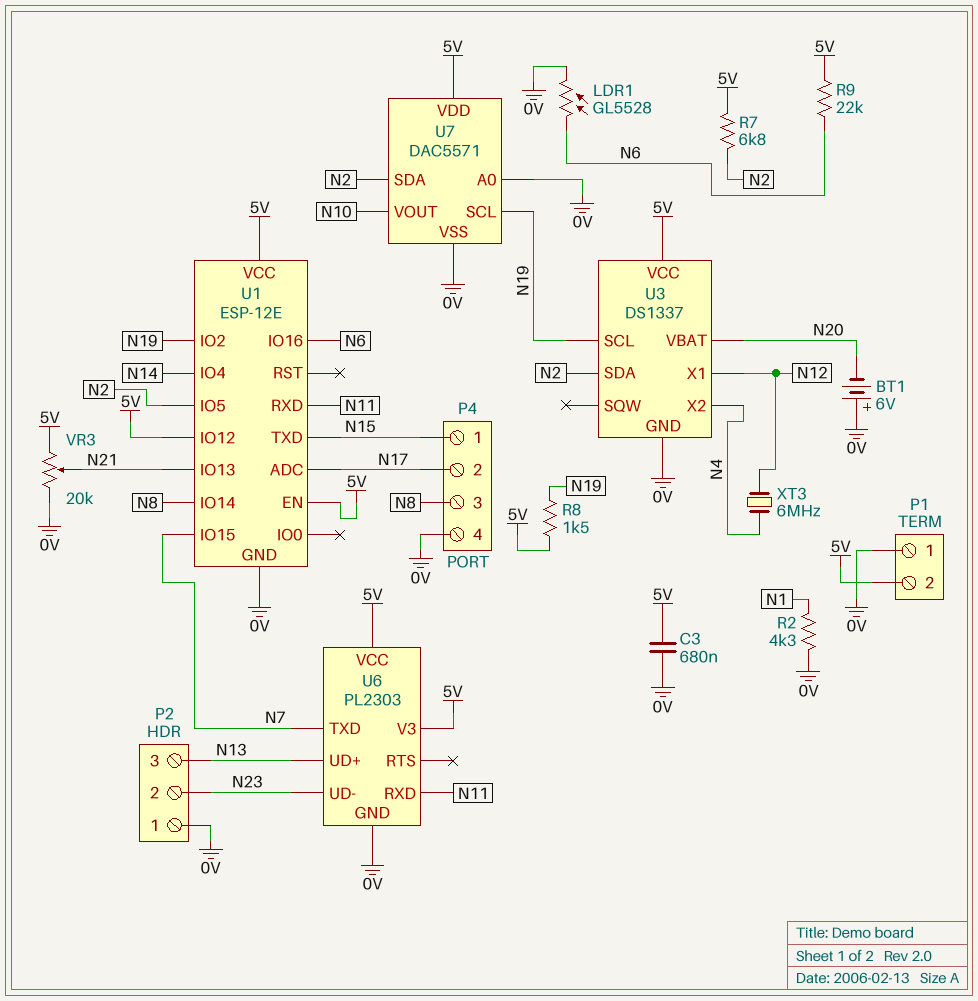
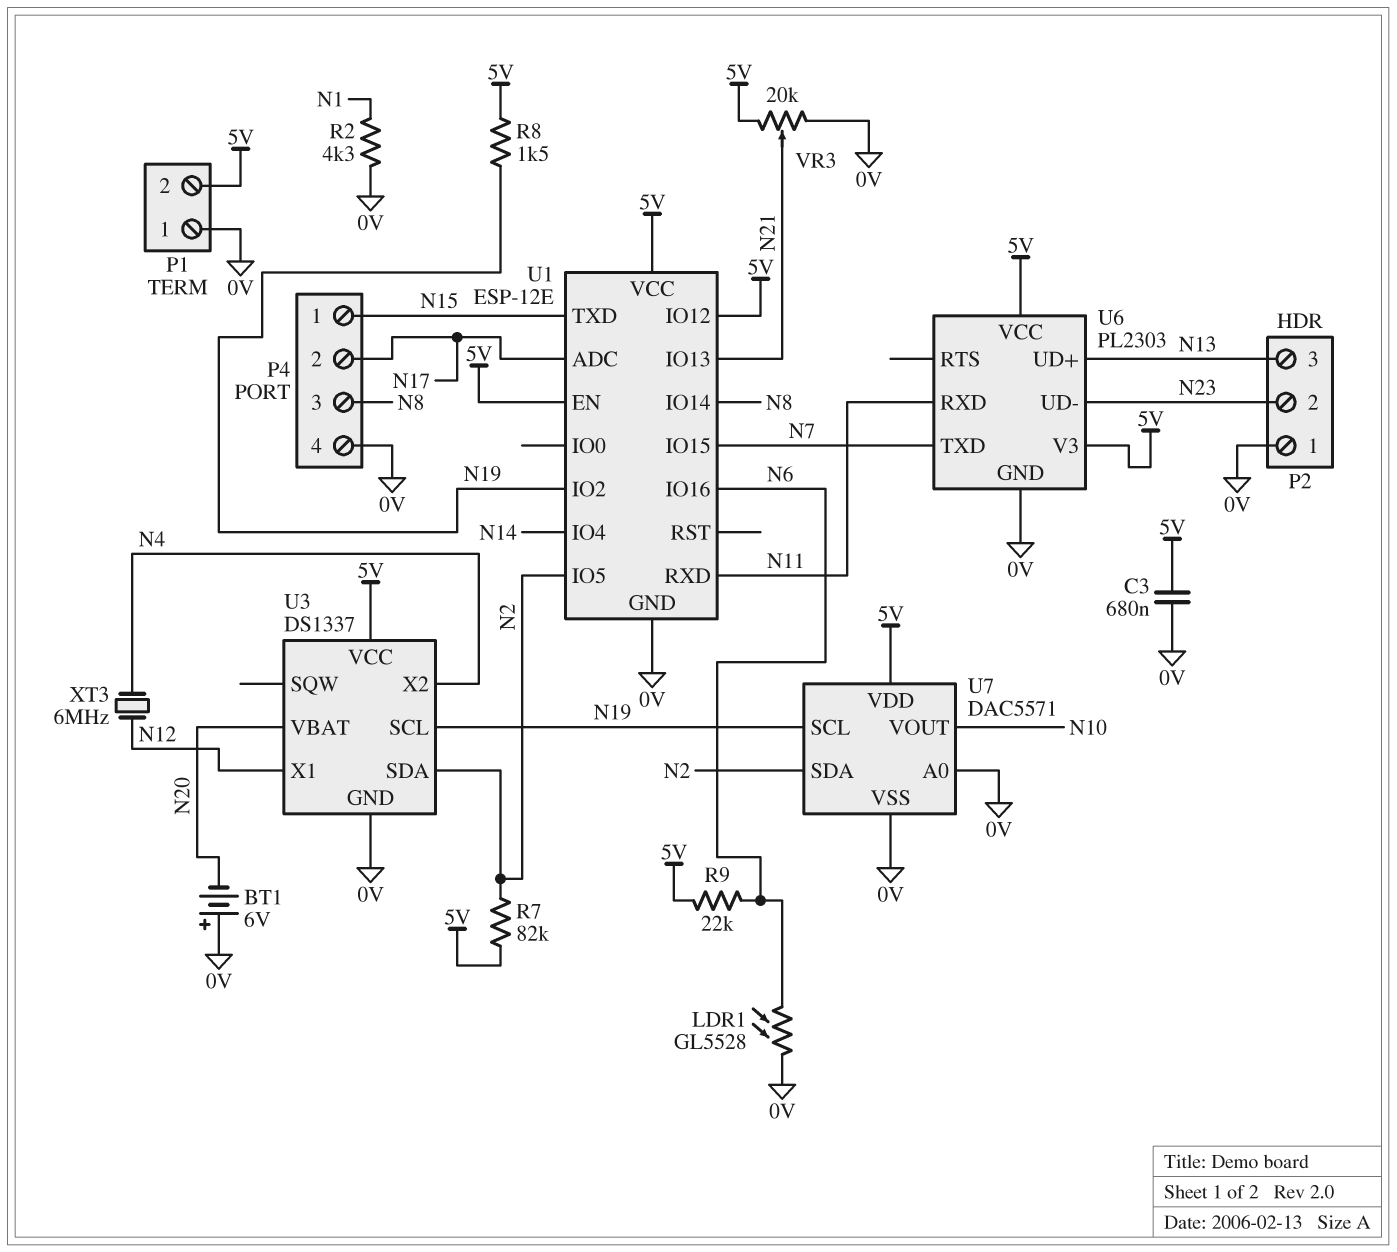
R7: 6.8k (5V, N2) -> 82k (5V, N2)

